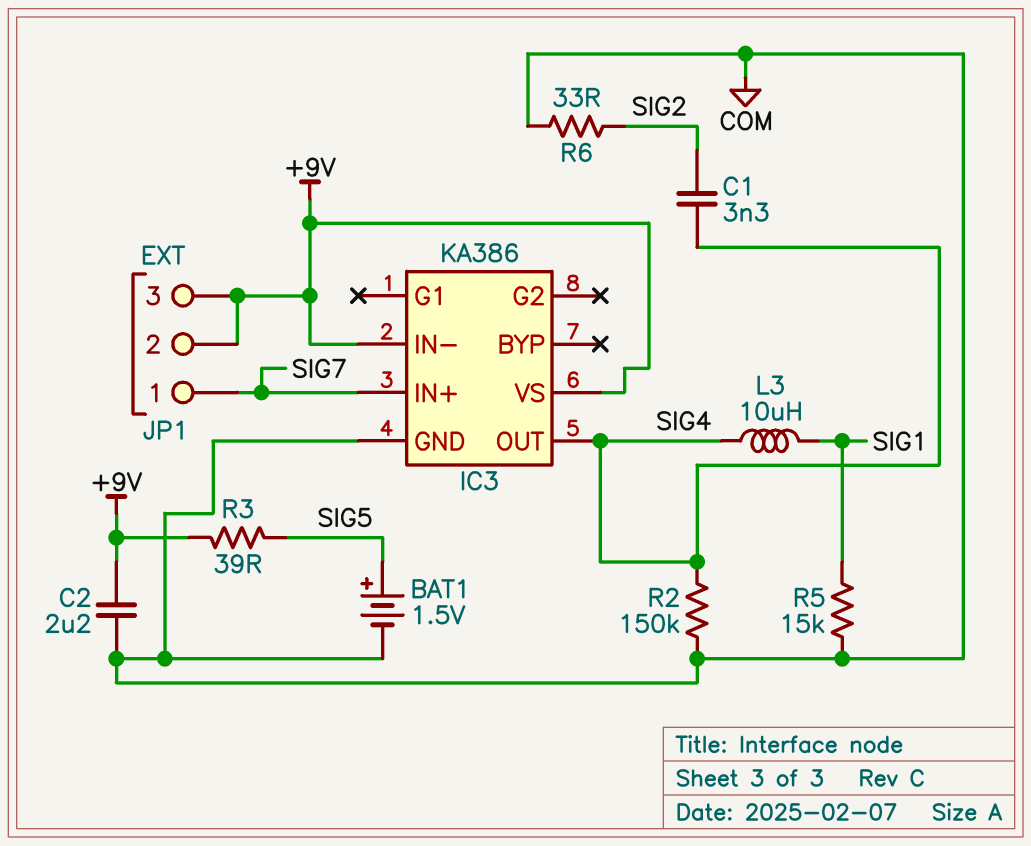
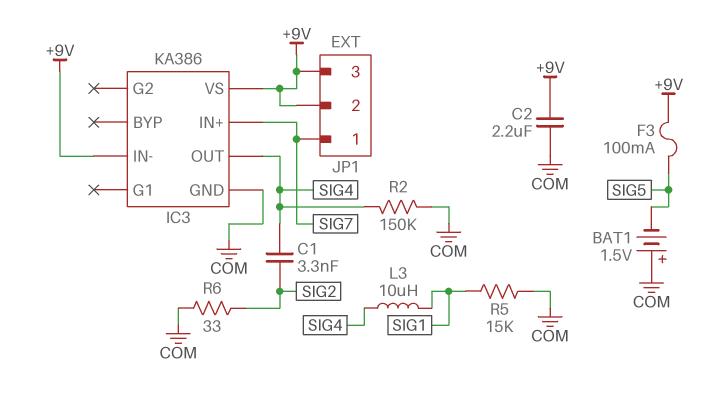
BAT1: 1.5V (plus SIG5, minus COM) -> 1.5V (plus COM, minus SIG5)
F3: none -> 100mA (+9V, SIG5)
R3: 39 (+9V, SIG5) -> none

